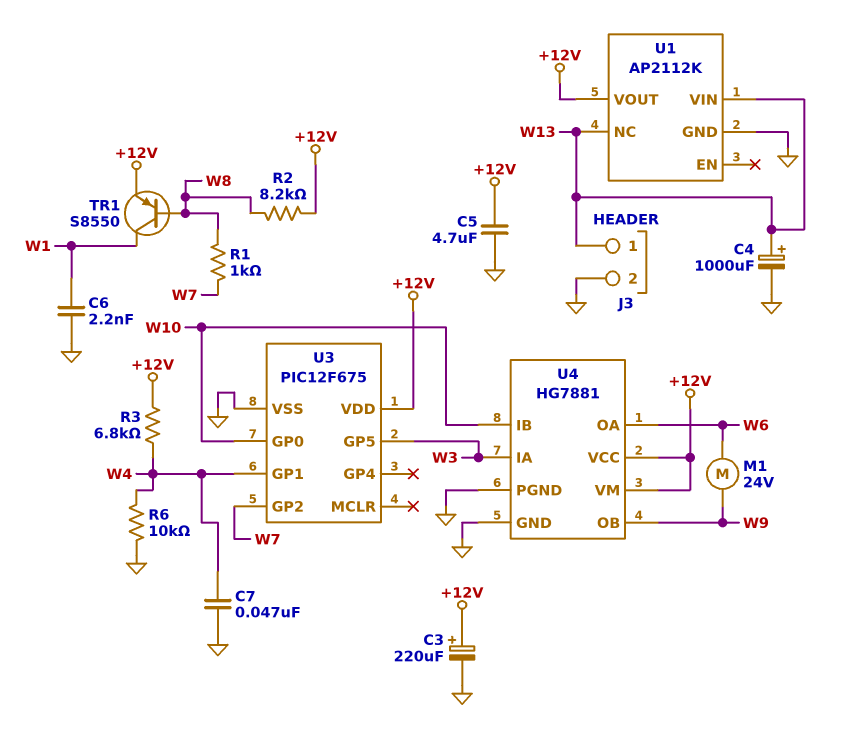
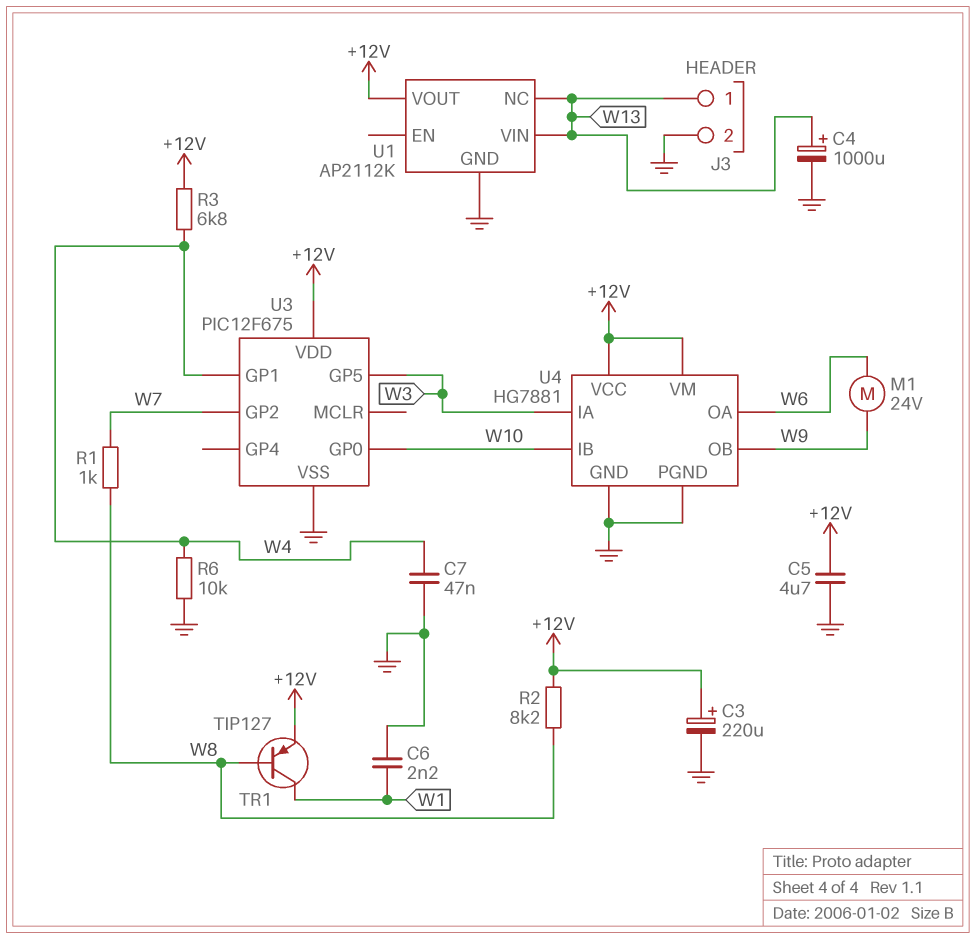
TR1: PNP S8550 (B W8, C W1, E +12V) -> PNP TIP127 (B W8, C W1, E +12V)

